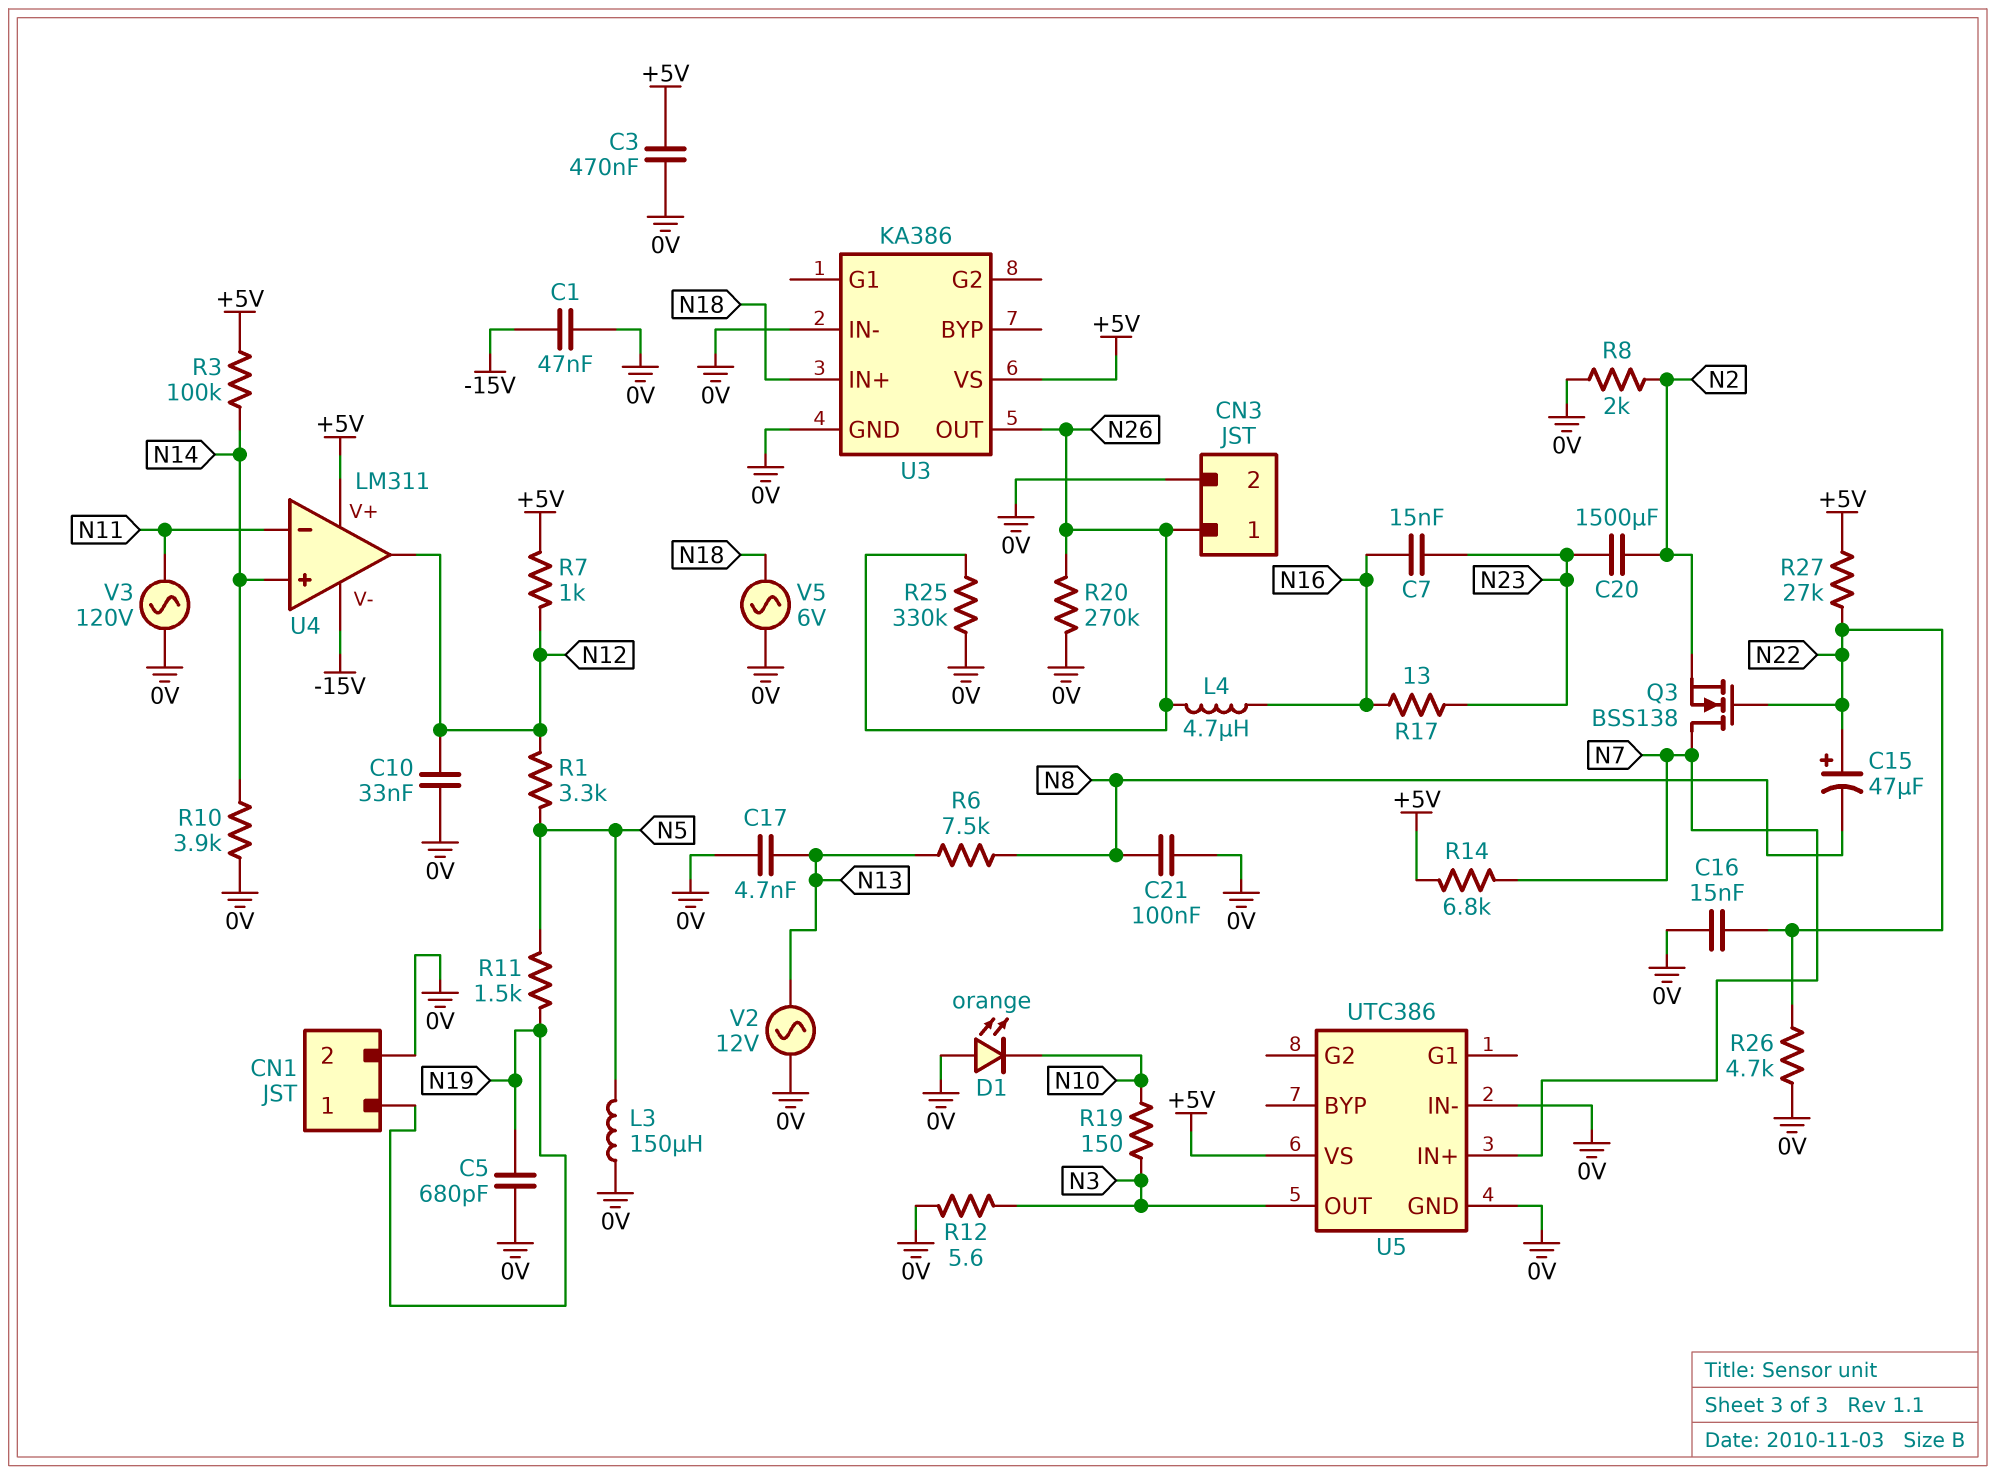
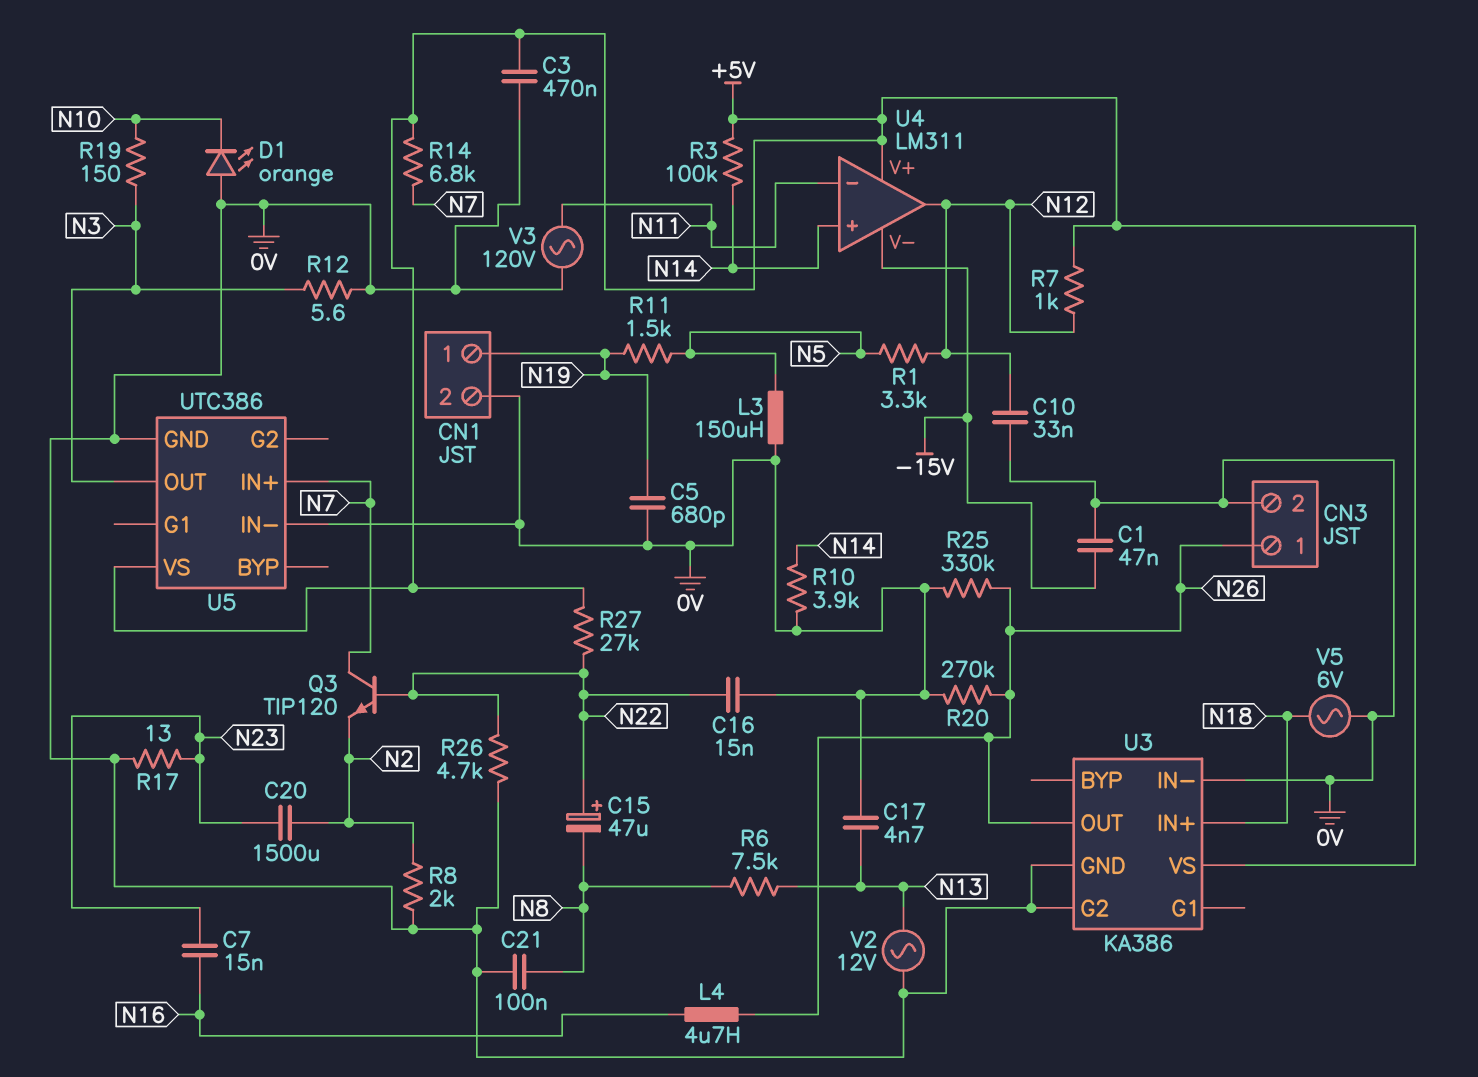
Q3: NMOS BSS138 (G N22, D N7, S N2) -> NPN TIP120 (B N22, C N7, E N2)
R17: 13 (N16, N23) -> 13 (0V, N23)
U3 pin G2: none -> 0V

